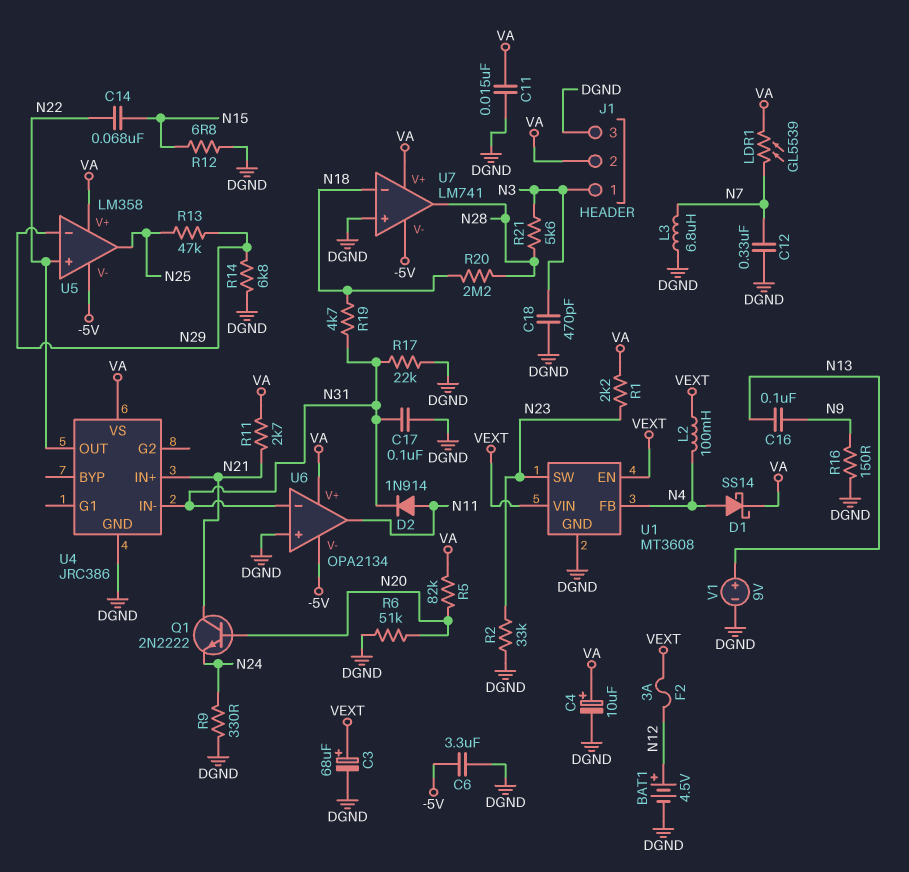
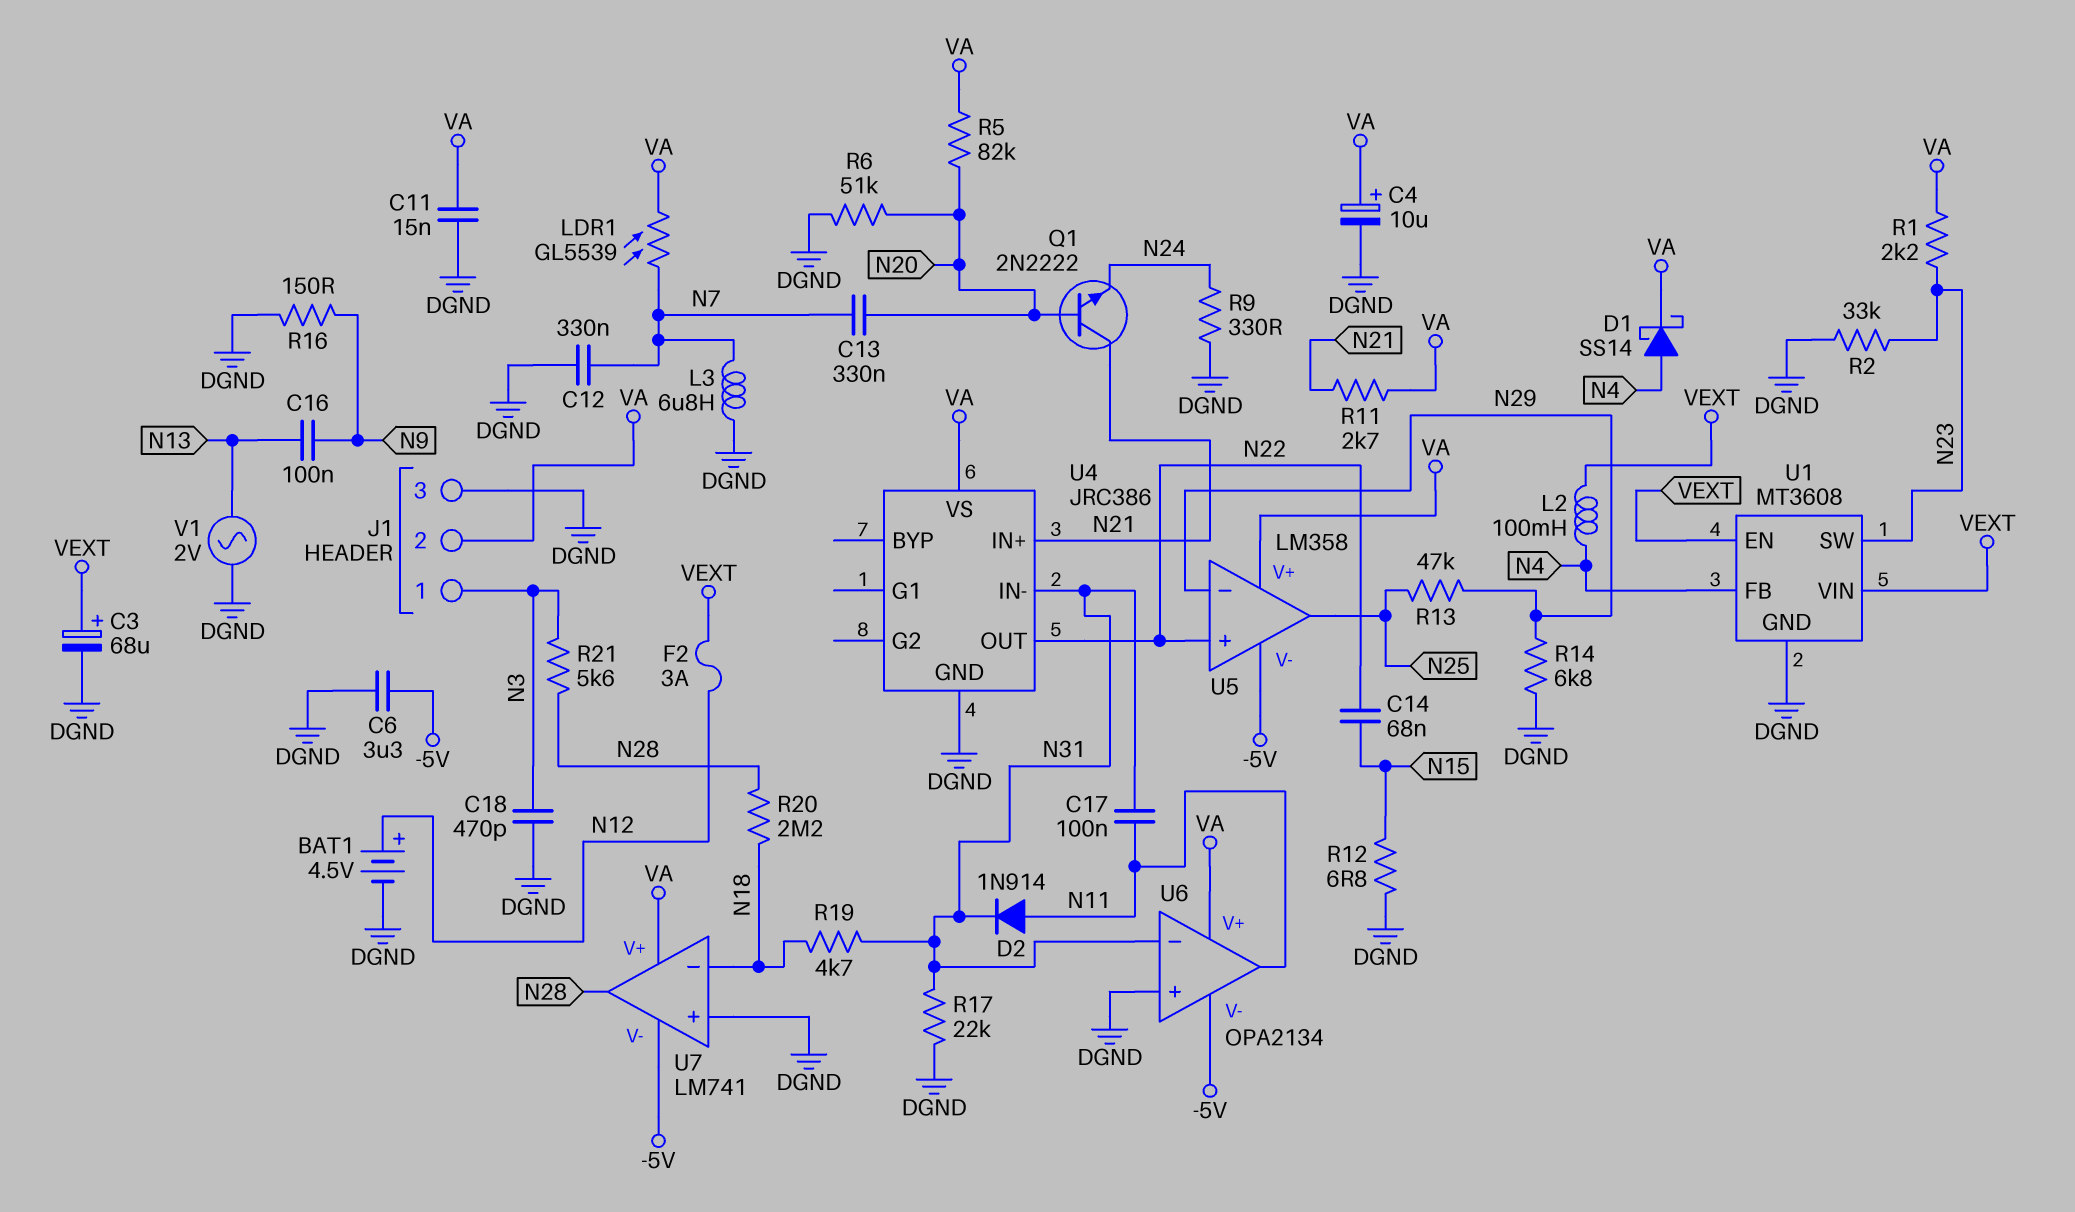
C13: none -> 330nF (N7, N20)
C17: 100nF (DGND, N31) -> 100nF (N11, N31)
V1: 9V (plus N13, minus DGND) -> AC 2V (DGND, N13)

